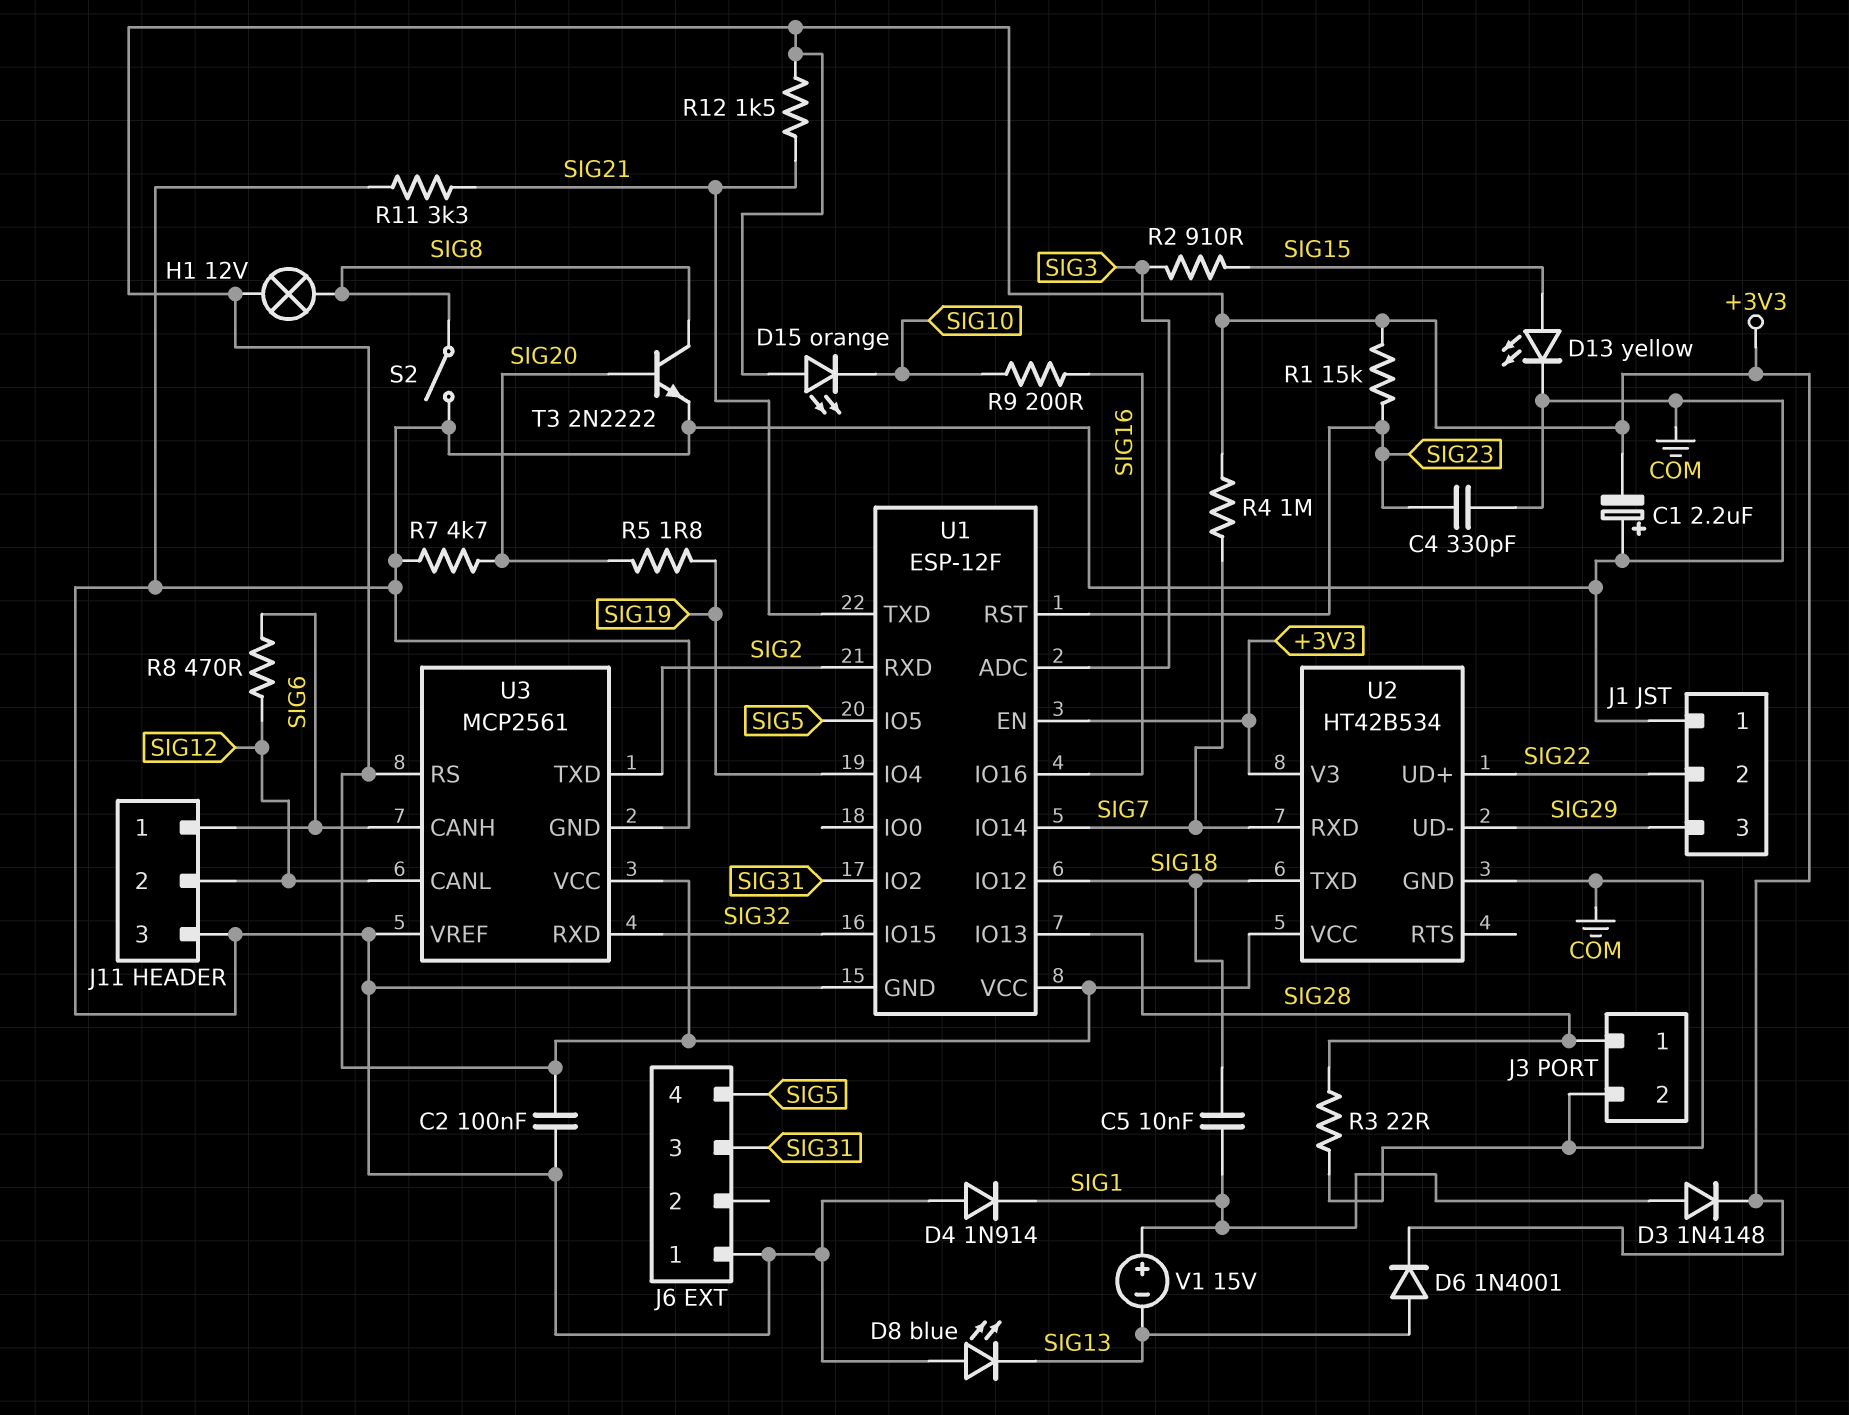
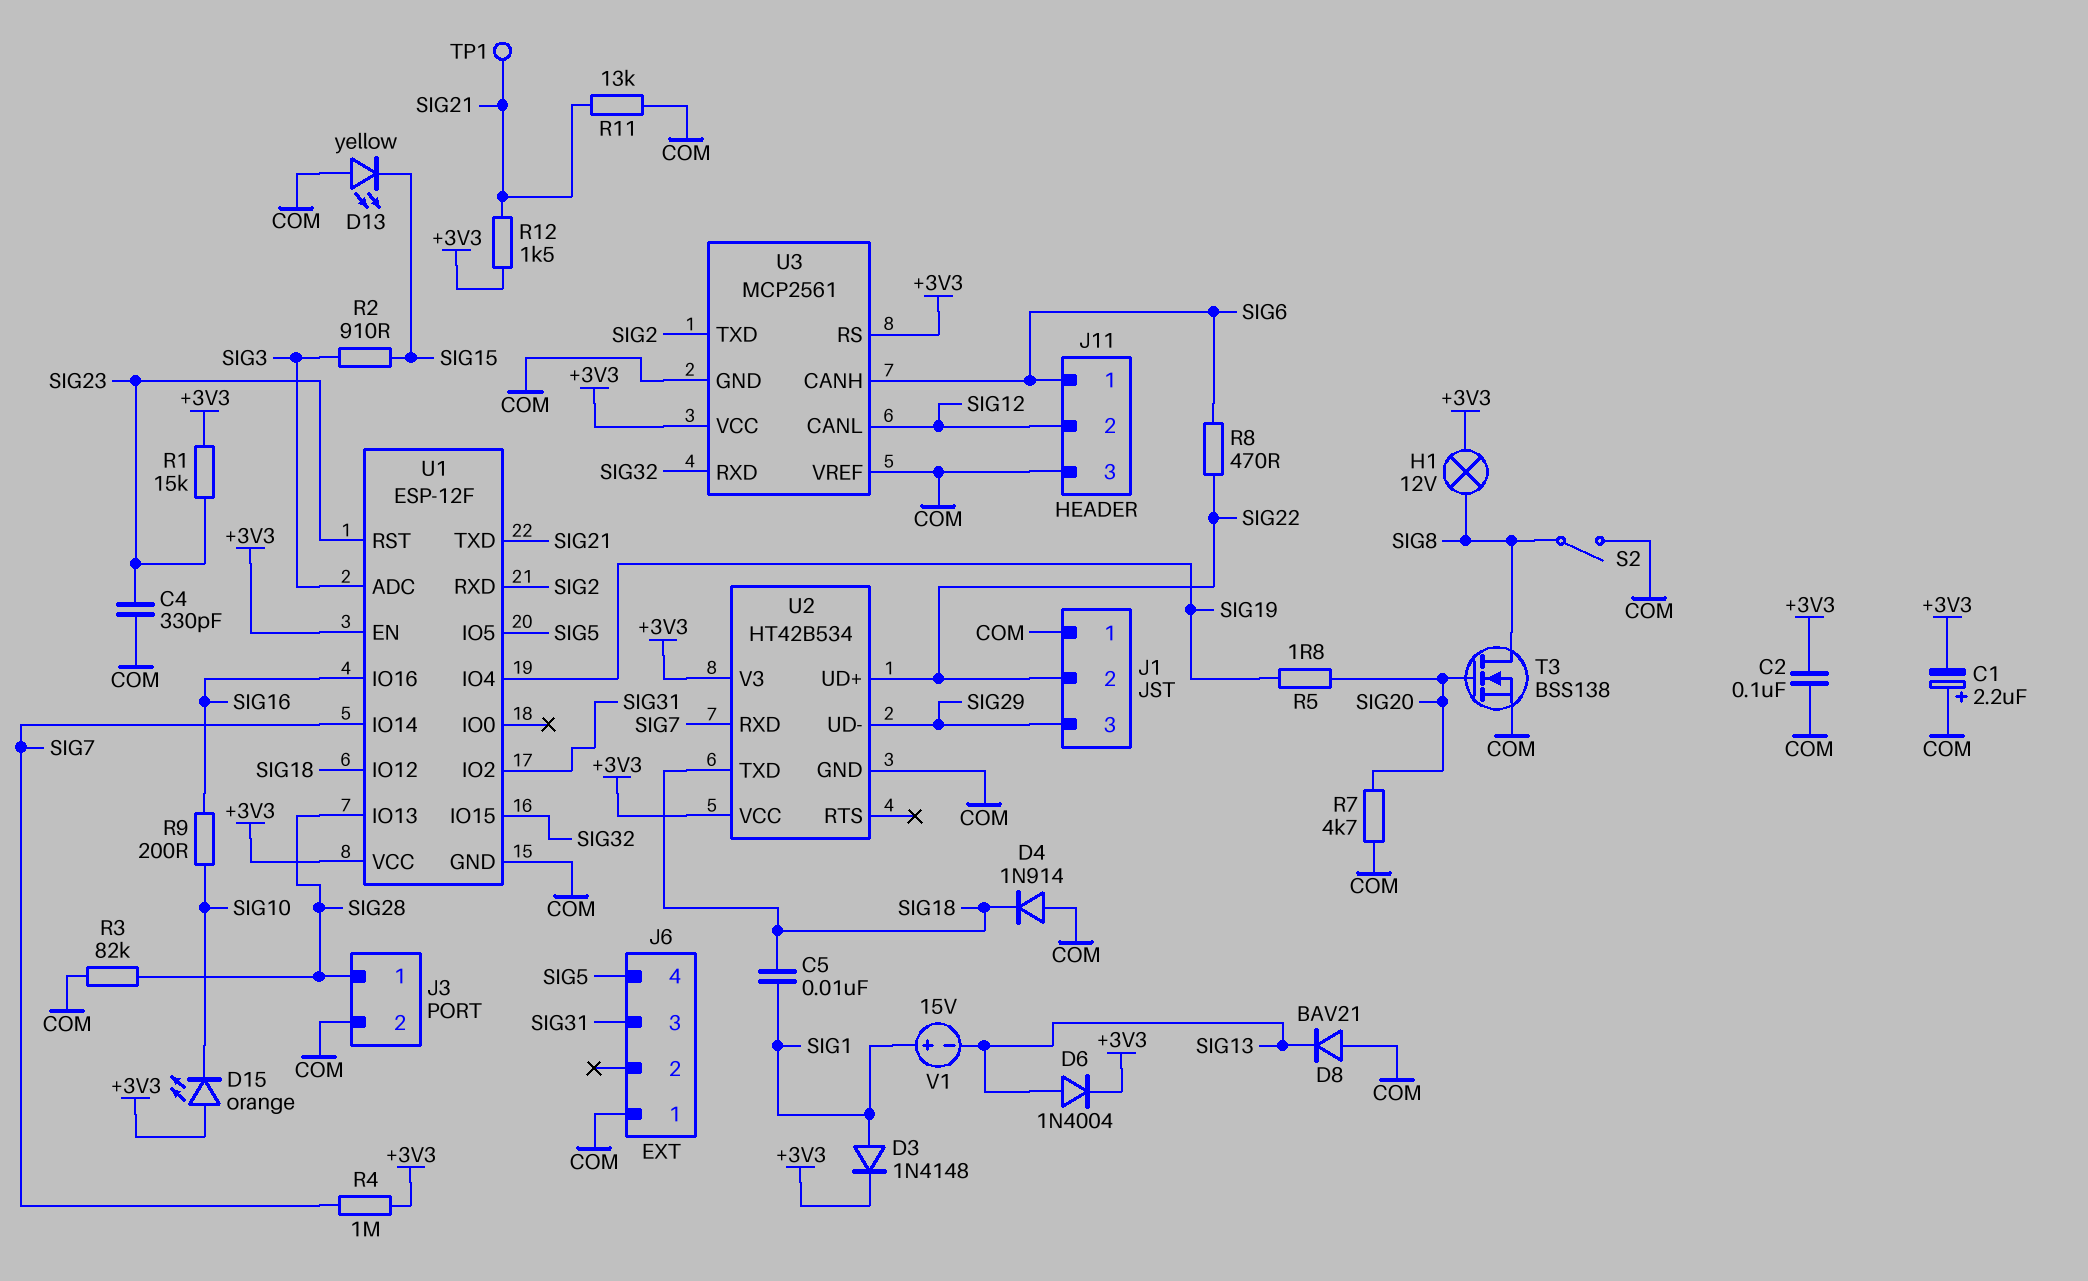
D4: diode 1N914 (A COM, K SIG1) -> diode 1N914 (A COM, K SIG18)
D6: diode 1N4001 (A SIG13, K +3V3) -> diode 1N4004 (A SIG13, K +3V3)
D8: LED blue (A COM, K SIG13) -> diode BAV21 (A COM, K SIG13)
D13: LED yellow (A SIG15, K COM) -> LED yellow (A COM, K SIG15)
R3: 22 (COM, SIG28) -> 82k (COM, SIG28)
R8: 470 (SIG6, SIG12) -> 470 (SIG6, SIG22)
R11: 3.3k (COM, SIG21) -> 13k (COM, SIG21)
T3: NPN 2N2222 (B SIG20, C SIG8, E COM) -> NMOS BSS138 (G SIG20, D SIG8, S COM)
TP1: none -> test point (SIG21)

